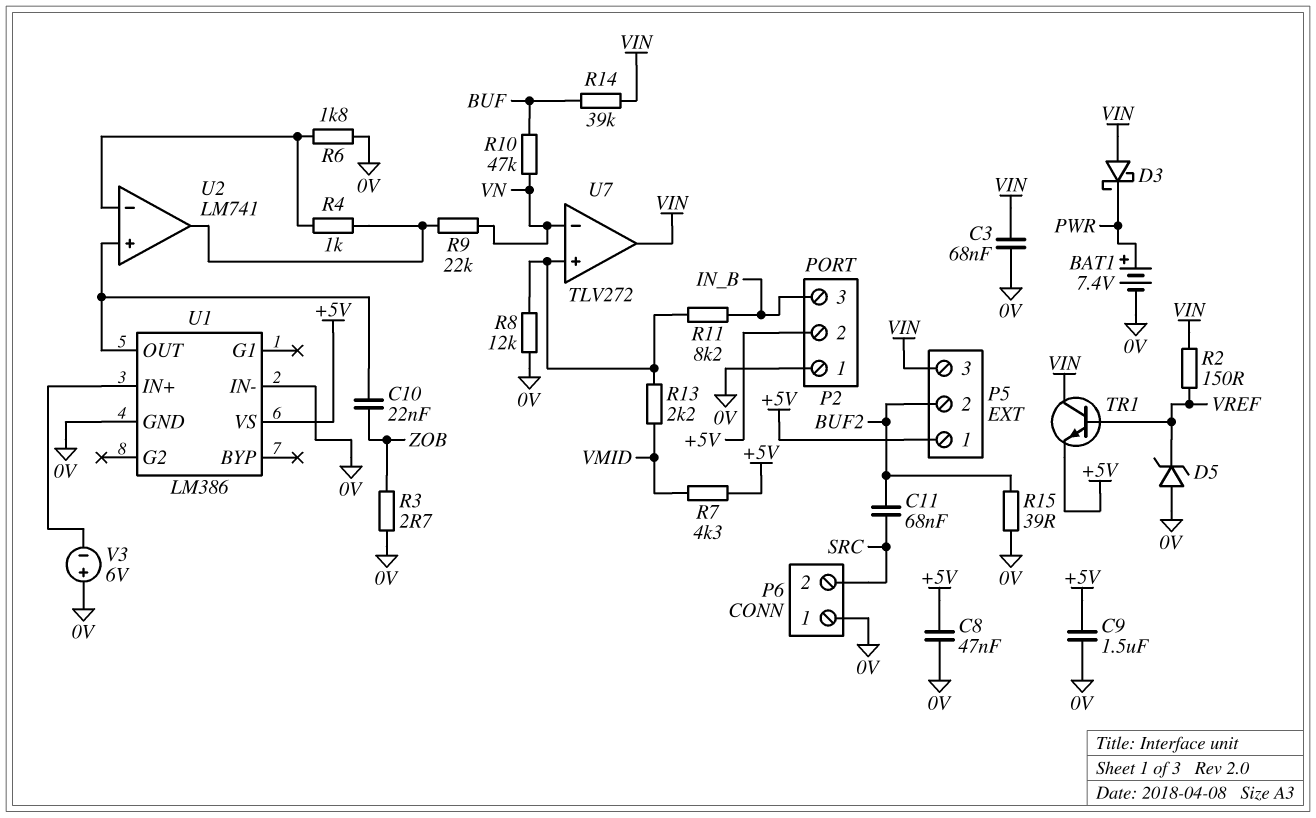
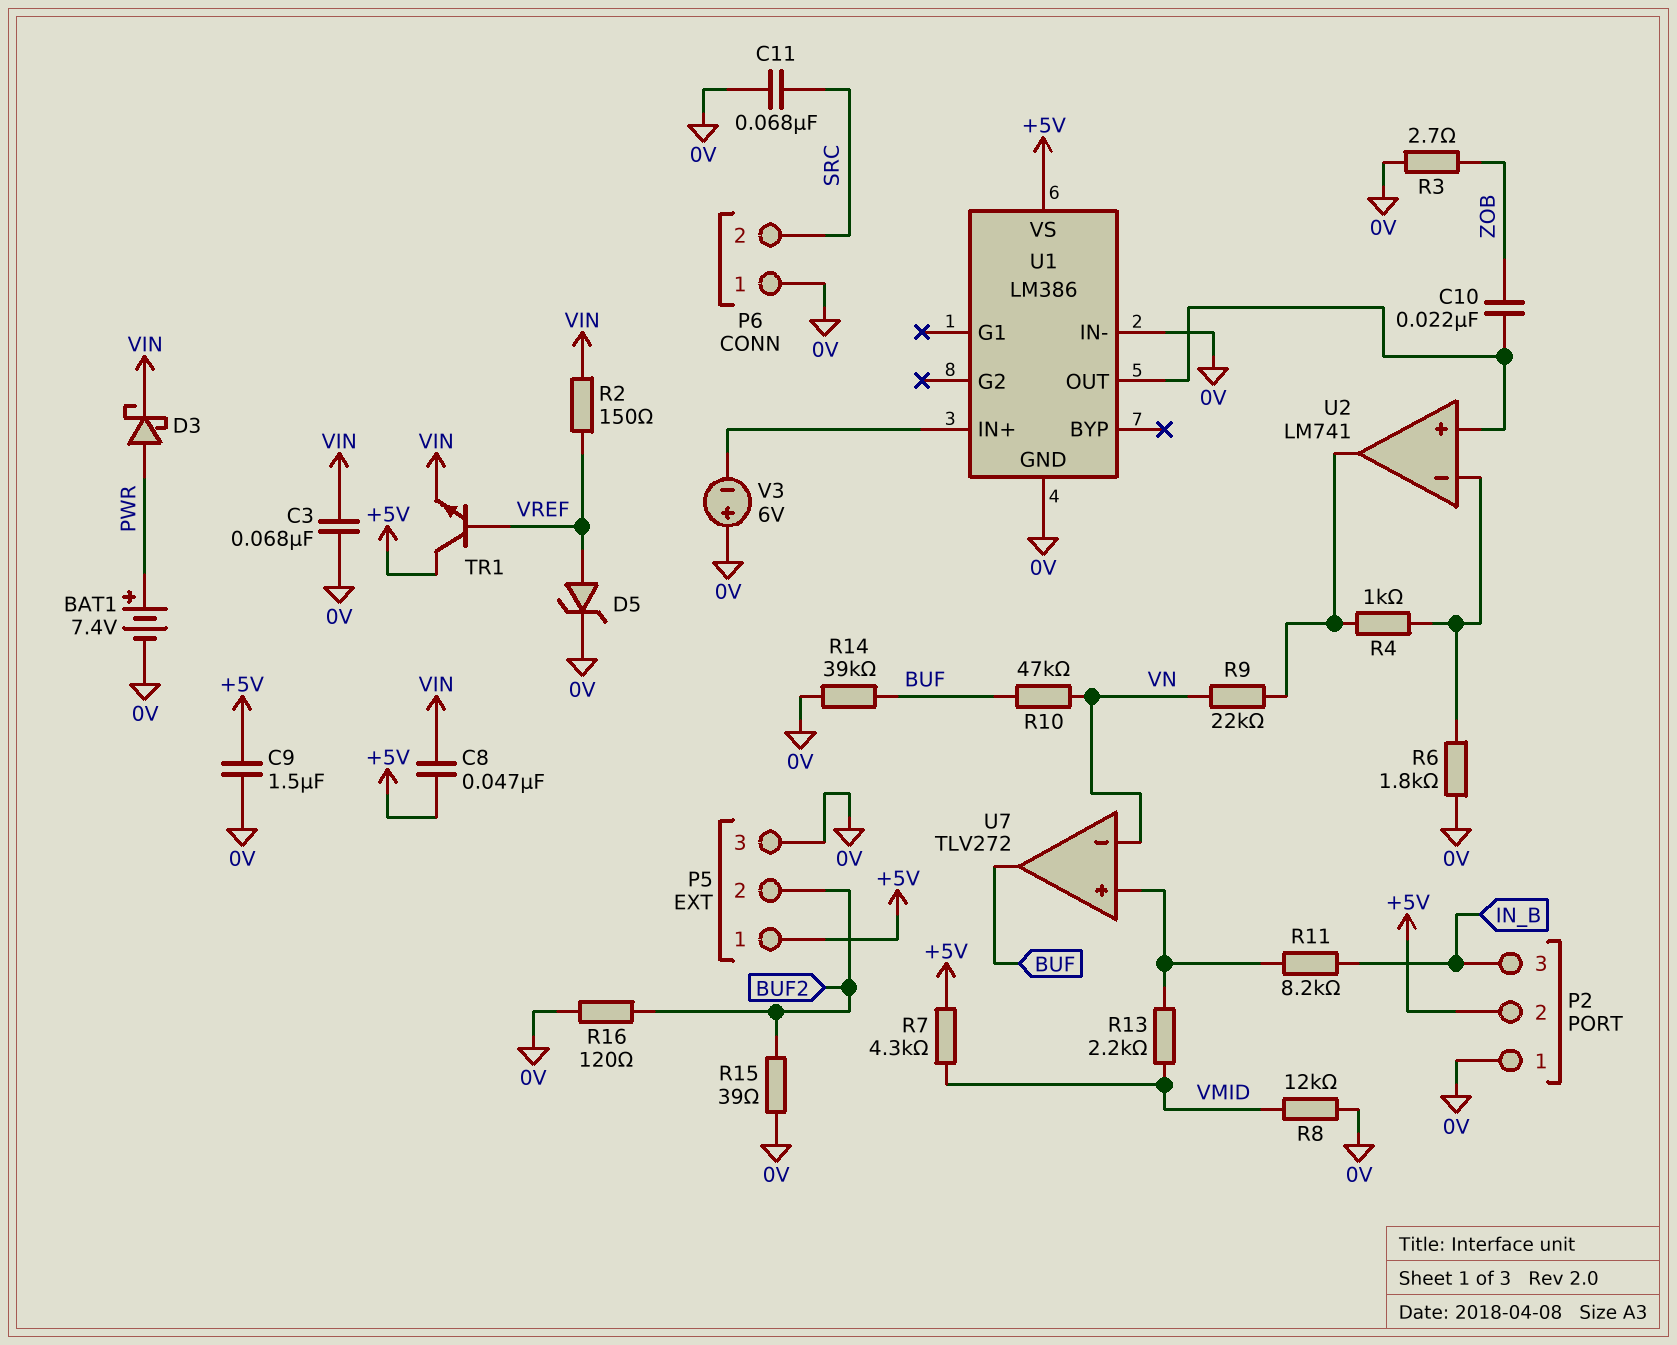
C8: 47nF (+5V, 0V) -> 47nF (+5V, VIN)
C11: 68nF (BUF2, SRC) -> 68nF (0V, SRC)
D3: schottky (A VIN, K PWR) -> schottky (A PWR, K VIN)
D5: zener (A 0V, K VREF) -> zener (A VREF, K 0V)
P5 pin 3: VIN -> 0V
R8: 12k (0V, U7/in+) -> 12k (0V, VMID)
R14: 39k (BUF, VIN) -> 39k (0V, BUF)
R16: none -> 120 (0V, BUF2)
TR1: NPN (B VREF, C VIN, E +5V) -> NPN (B VREF, C +5V, E VIN)
U7 pin out: VIN -> BUF

